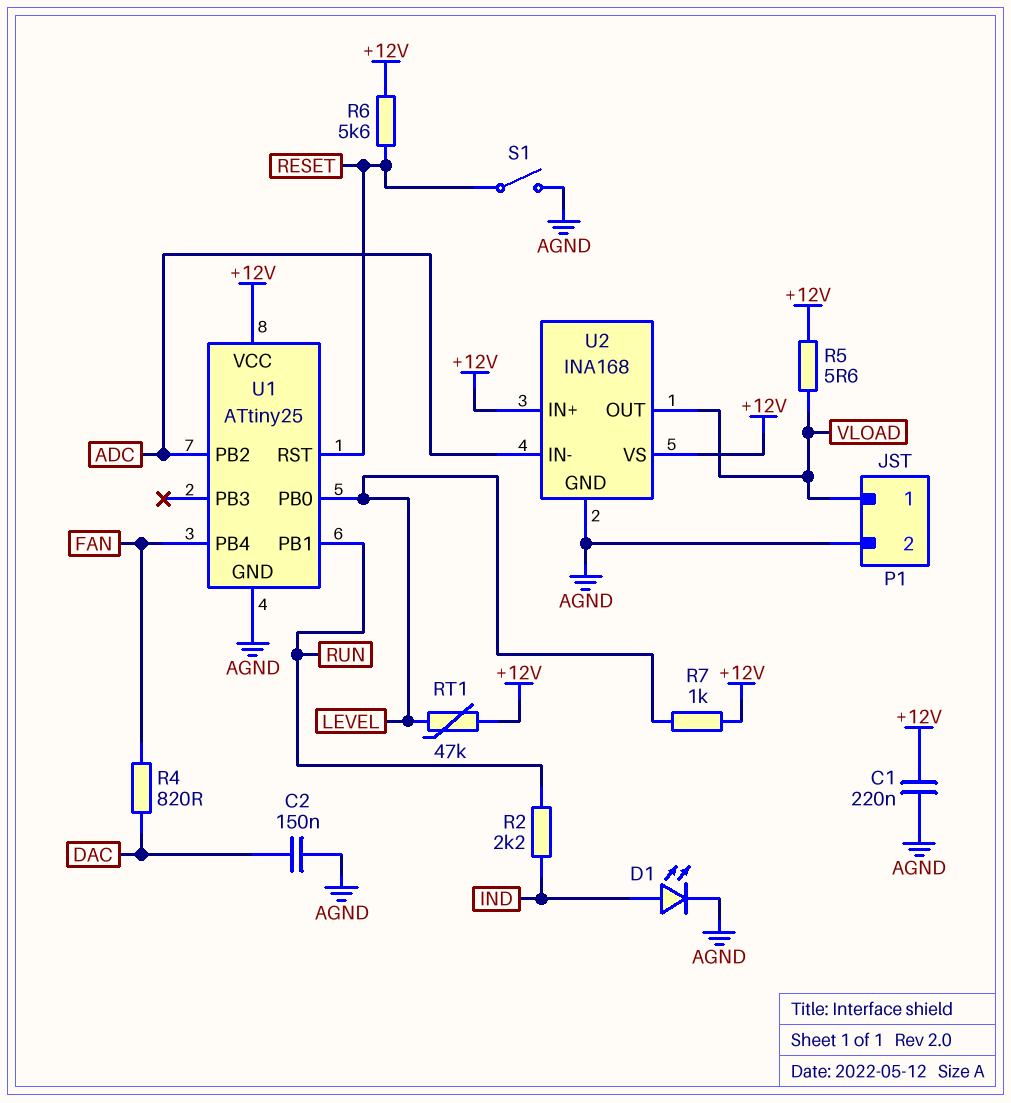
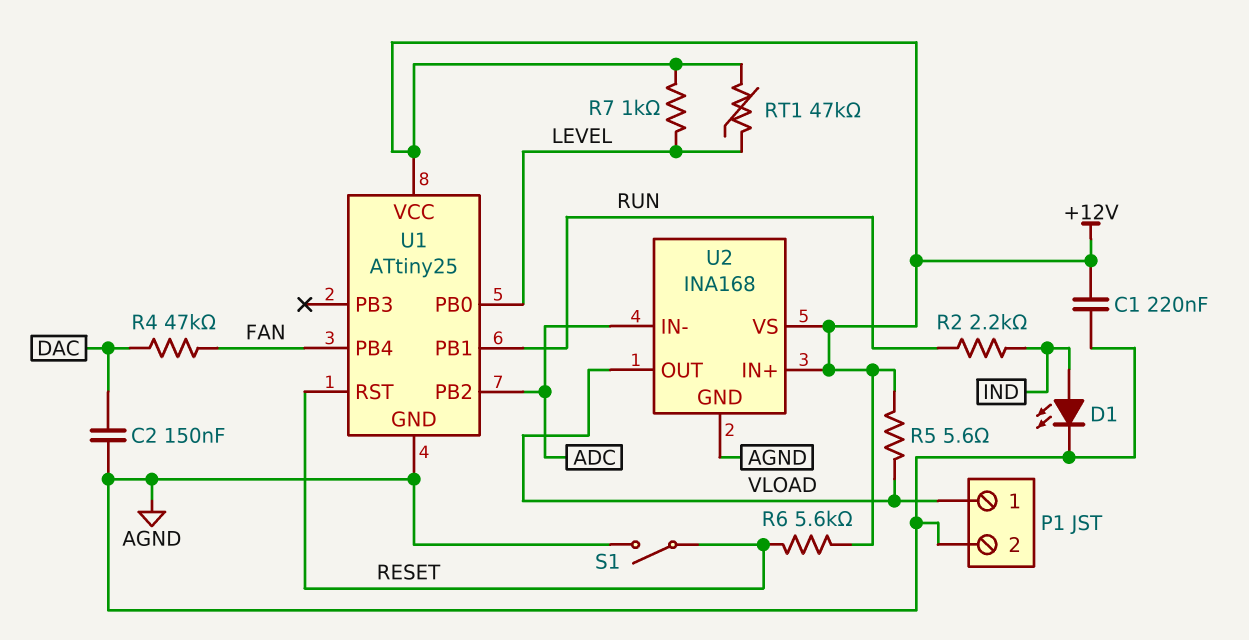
R4: 820 (DAC, FAN) -> 47k (DAC, FAN)

